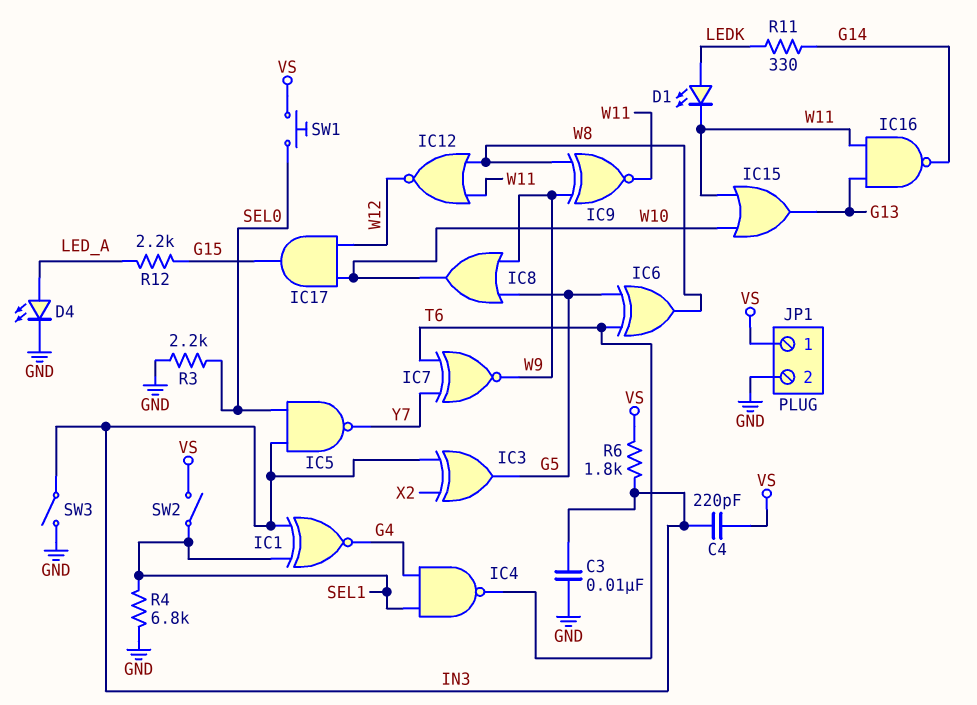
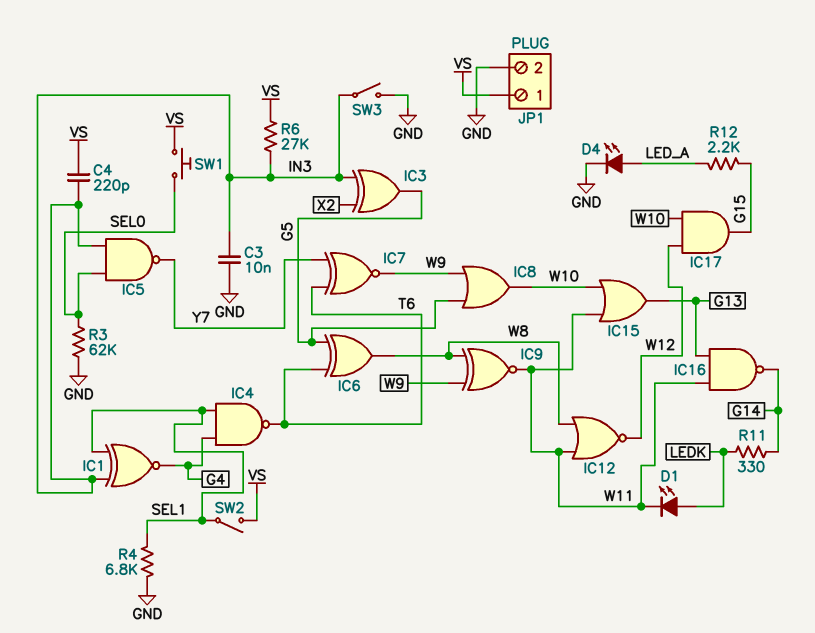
R3: 2.2k (GND, SEL0) -> 62k (GND, SEL0)
R6: 1.8k (IN3, VS) -> 27k (IN3, VS)

